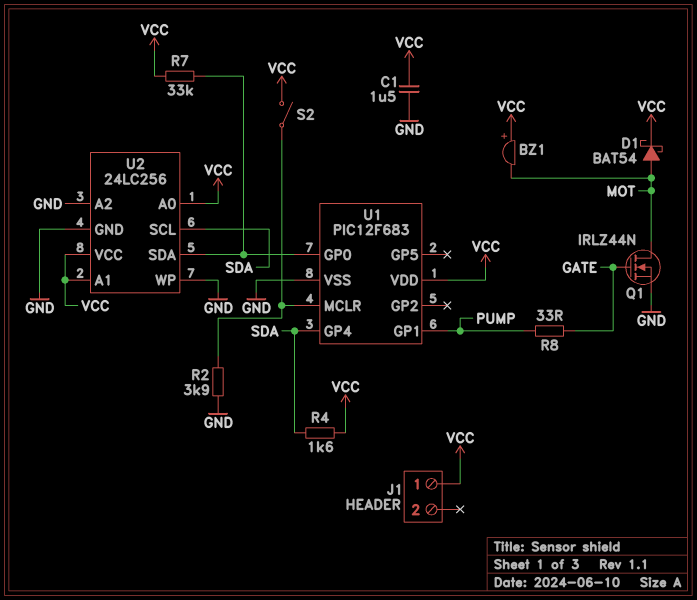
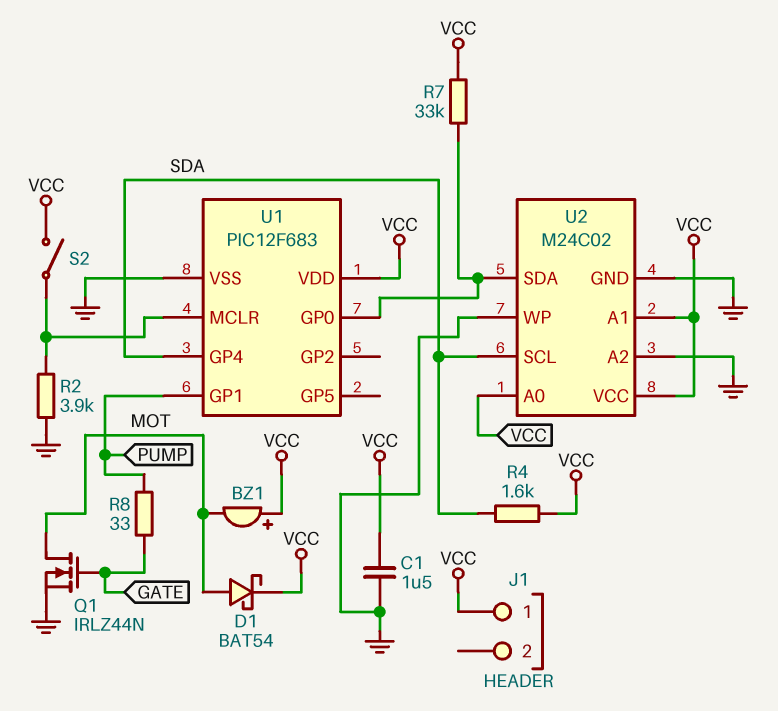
U2: 24LC256 -> M24C02

